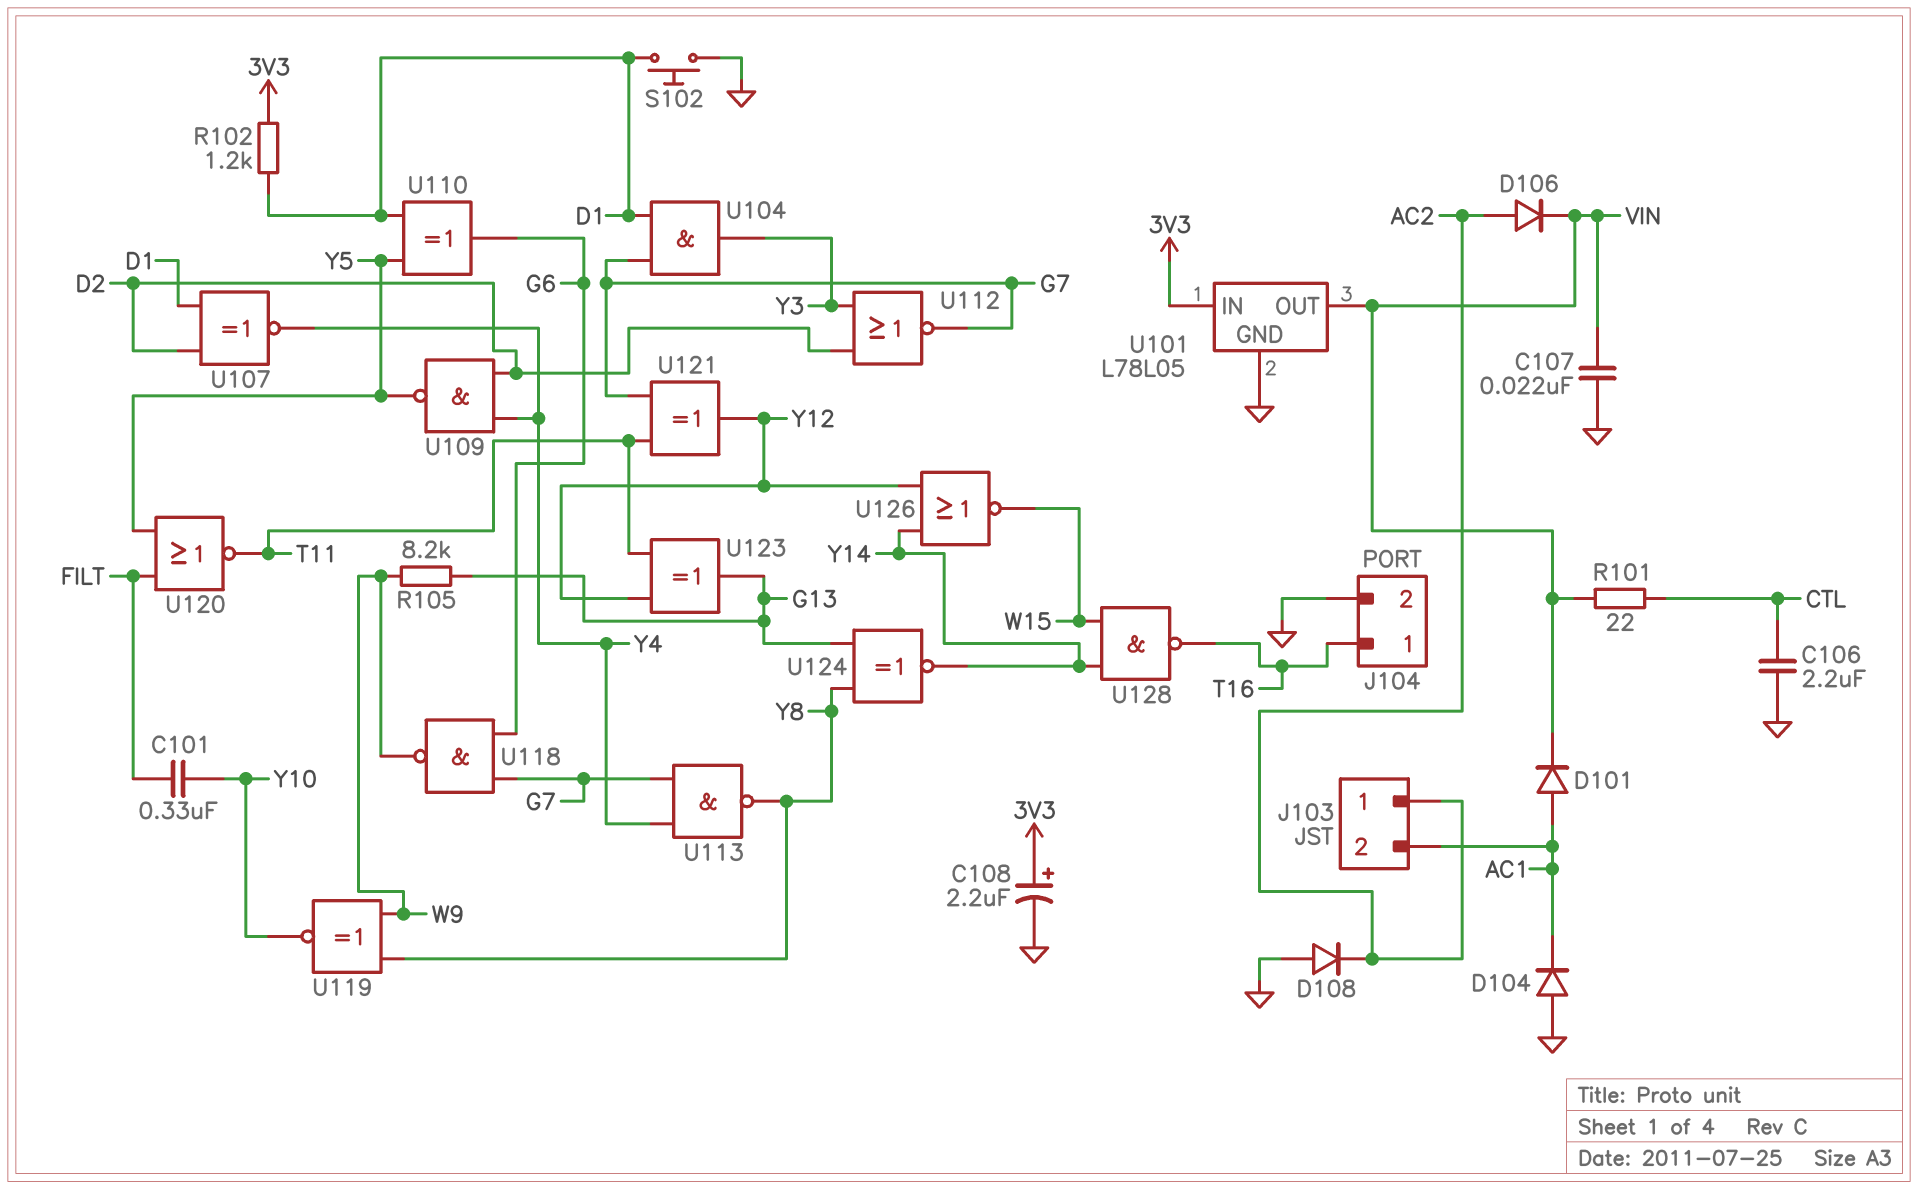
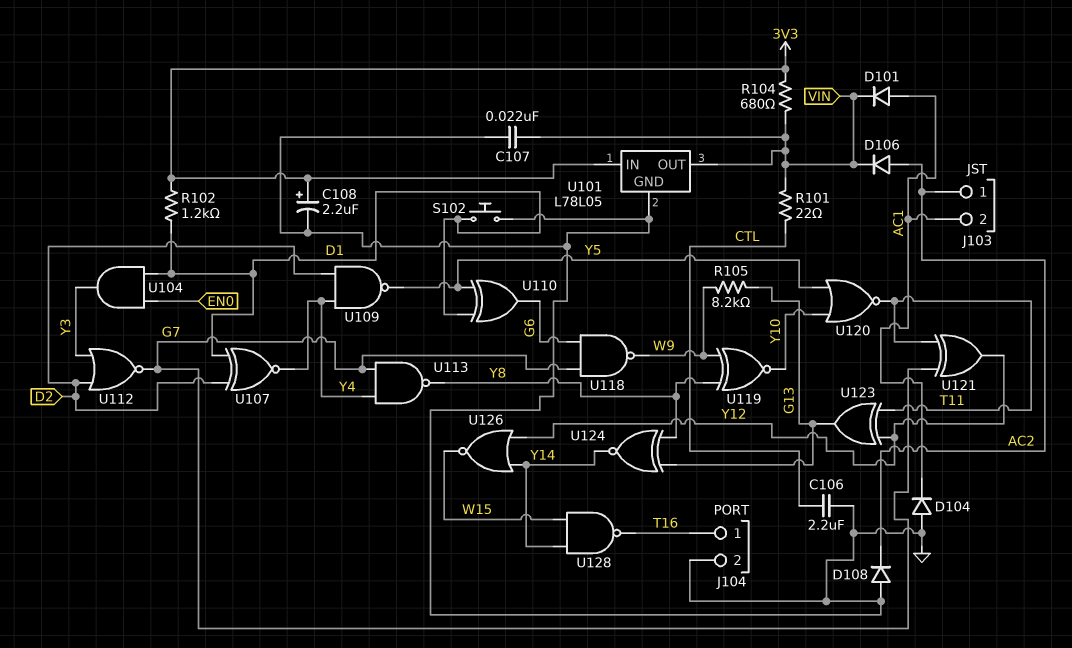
C101: 330nF (FILT, Y10) -> none
R104: none -> 680 (3V3, VIN)
U104: AND (in D1, in G7, out Y3) -> AND (in D1, in EN0, out Y3)
U120: NOR (in FILT, in Y5, out T11) -> NOR (in Y5, in Y10, out T11)

